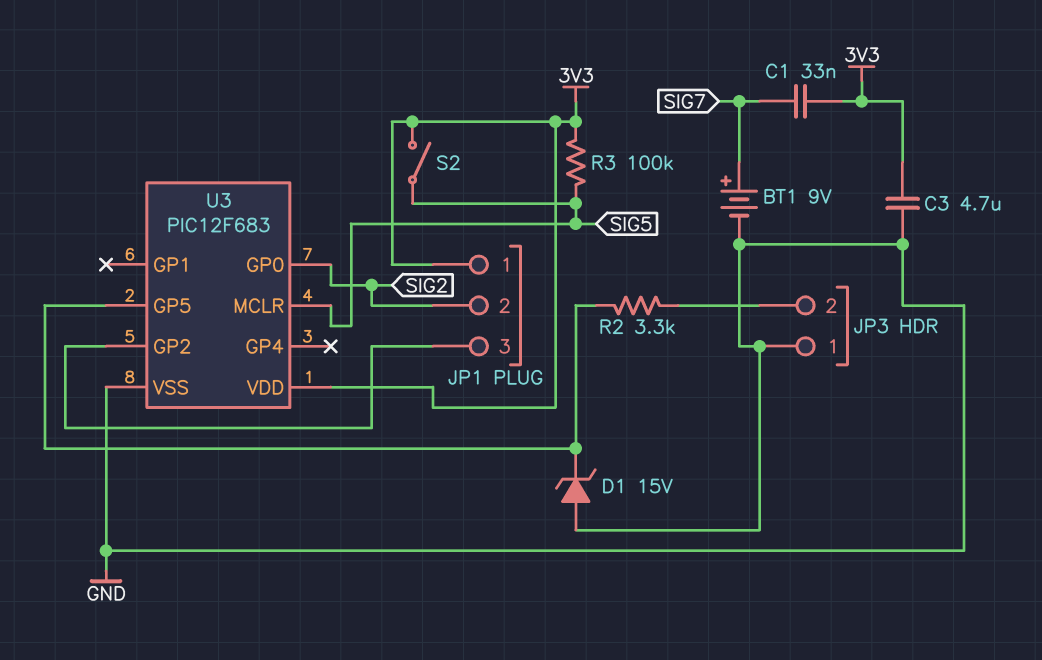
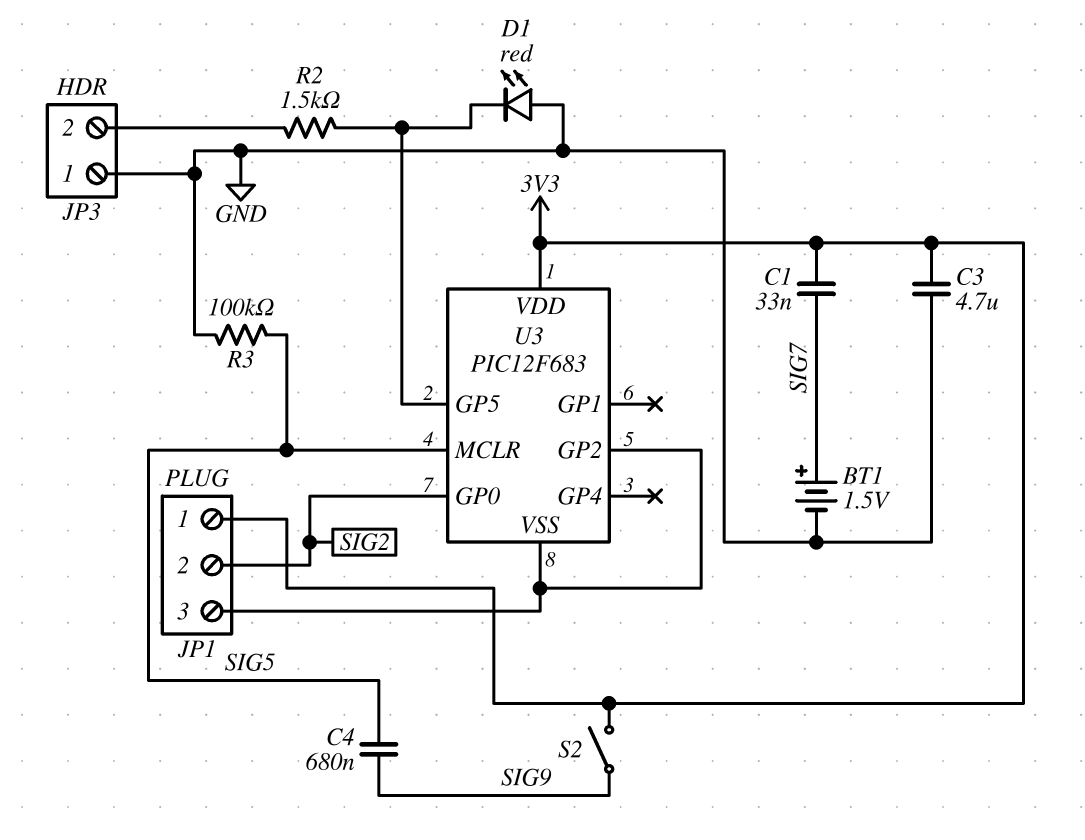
BT1: 9V (plus SIG7, minus GND) -> 1.5V (plus SIG7, minus GND)
C4: none -> 680nF (SIG5, SIG9)
D1: zener 15V (A GND, K U3/GP5) -> LED red (A GND, K U3/GP5)
R2: 3.3k (JP3/2, U3/GP5) -> 1.5k (JP3/2, U3/GP5)
R3: 100k (3V3, SIG5) -> 100k (GND, SIG5)
S2: switch (3V3, SIG5) -> switch (3V3, SIG9)
U3 pin VSS: GND -> JP1/3

